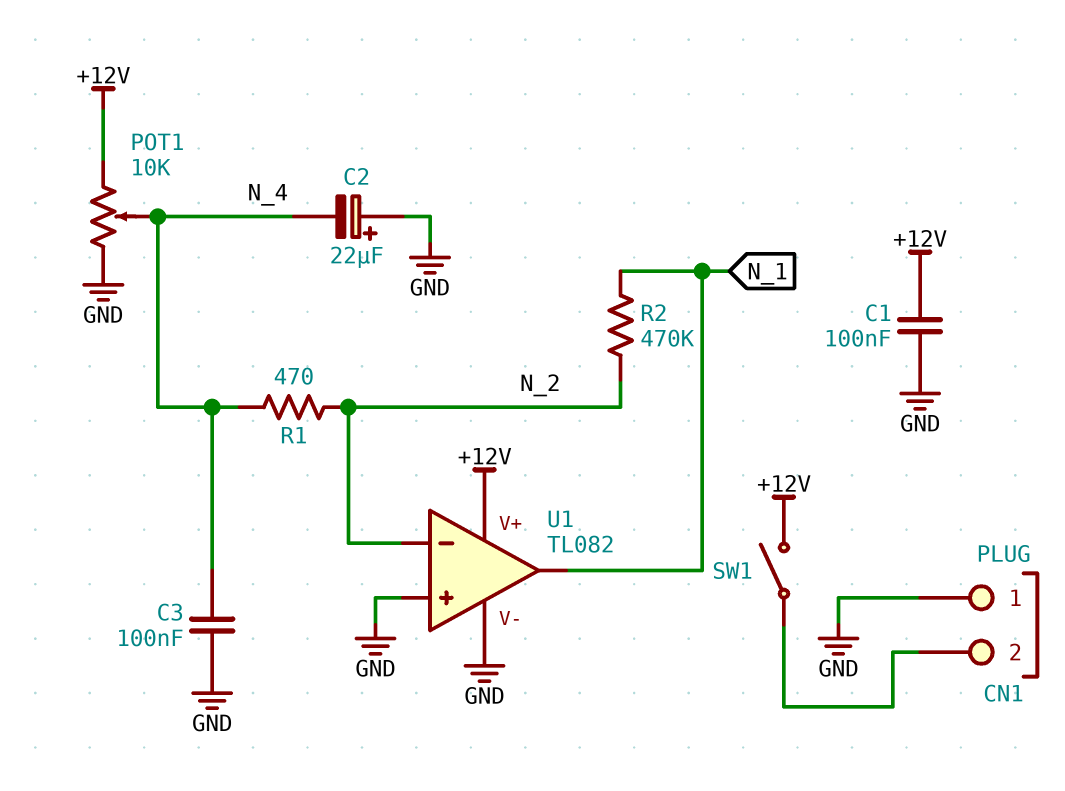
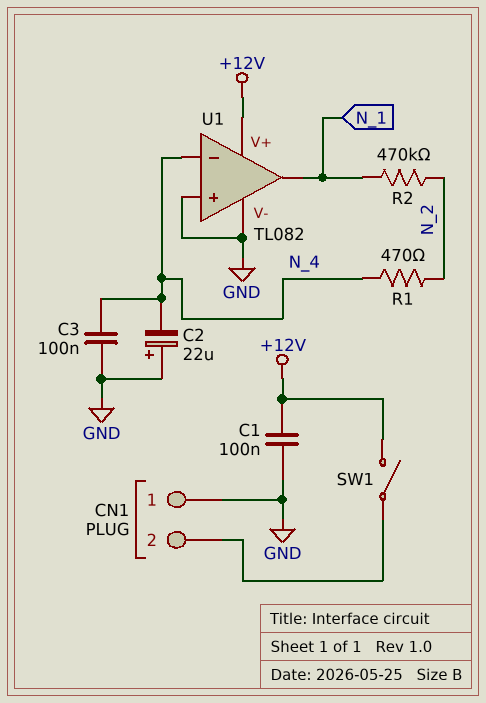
POT1: 10k (+12V, GND, wiper N_4) -> none
U1 pin in-: N_2 -> N_4

